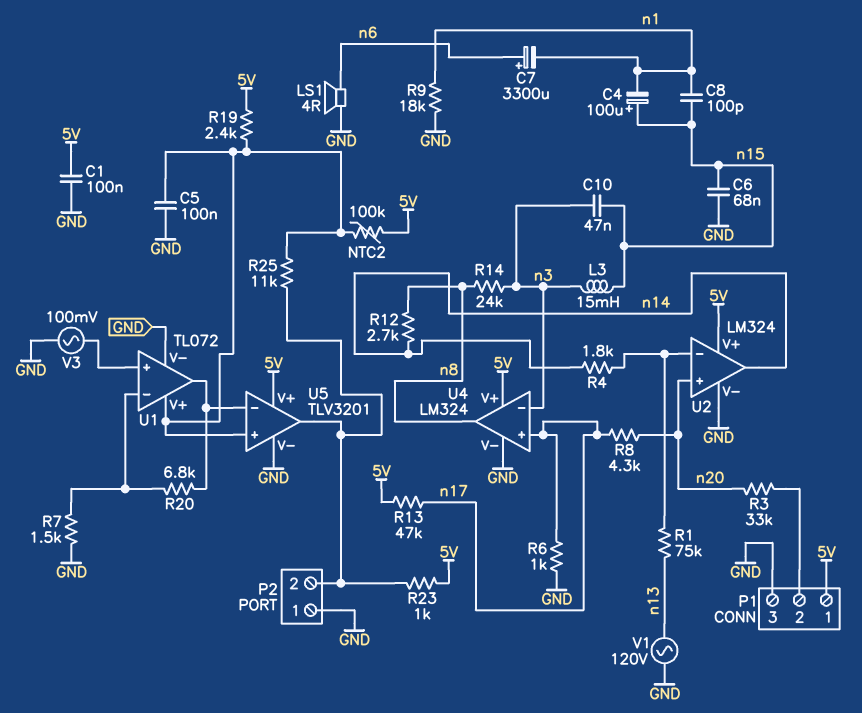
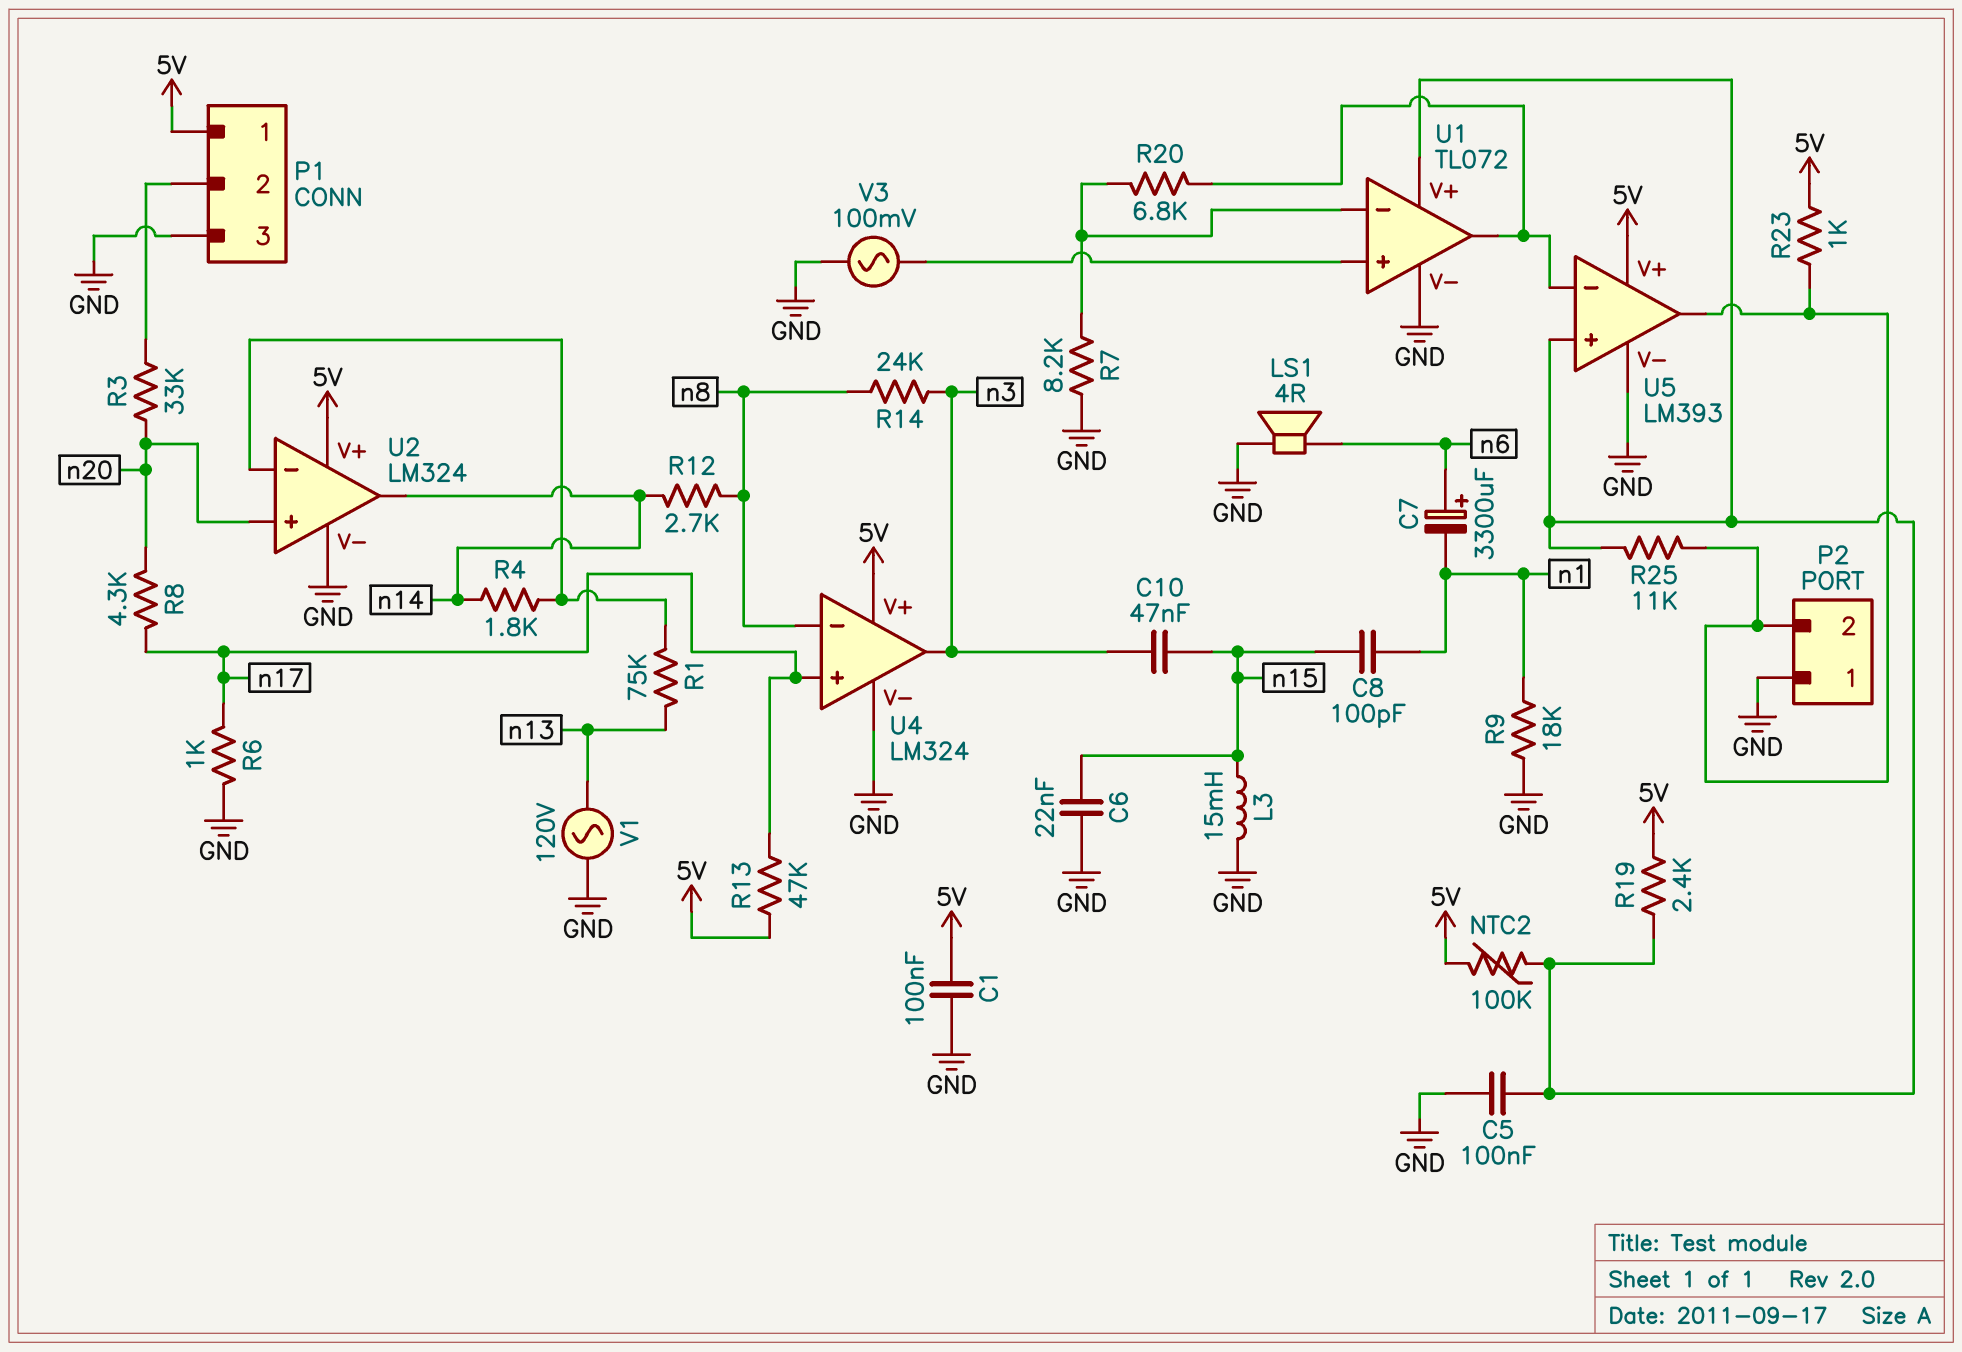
C4: 100uF (plus n15, minus n1) -> none
C6: 68nF (GND, n15) -> 22nF (GND, n15)
L3: 15mH (n3, n15) -> 15mH (GND, n15)
R7: 1.5k (GND, U1/in-) -> 8.2k (GND, U1/in-)
U4 pin in-: n3 -> n8
U4 pin out: n8 -> n3
U5: TLV3201 -> LM393

